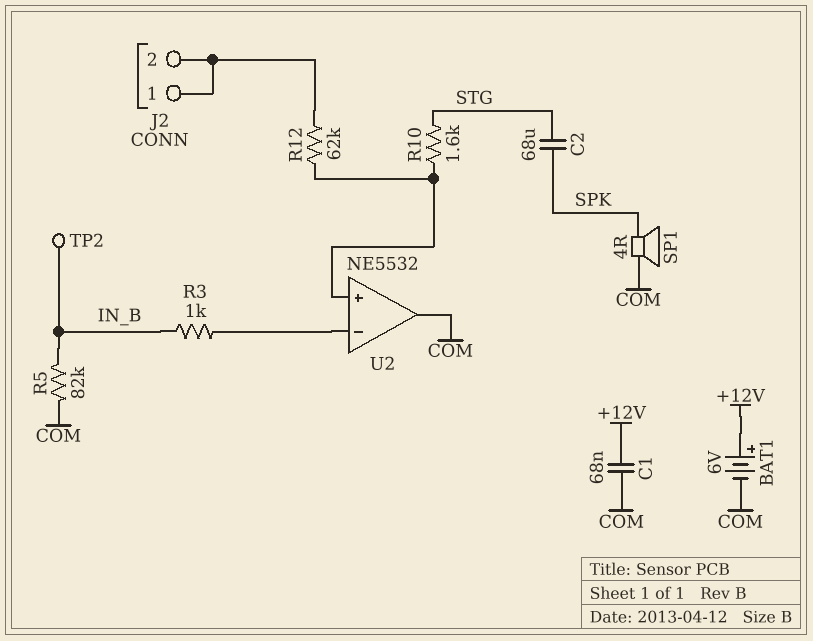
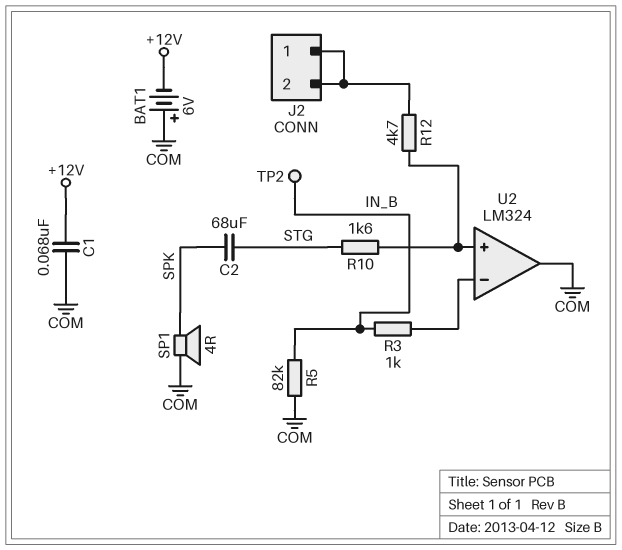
BAT1: 6V (plus +12V, minus COM) -> 6V (plus COM, minus +12V)
R12: 62k (J2/1, U2/in+) -> 4.7k (J2/1, U2/in+)
U2: NE5532 -> LM324

